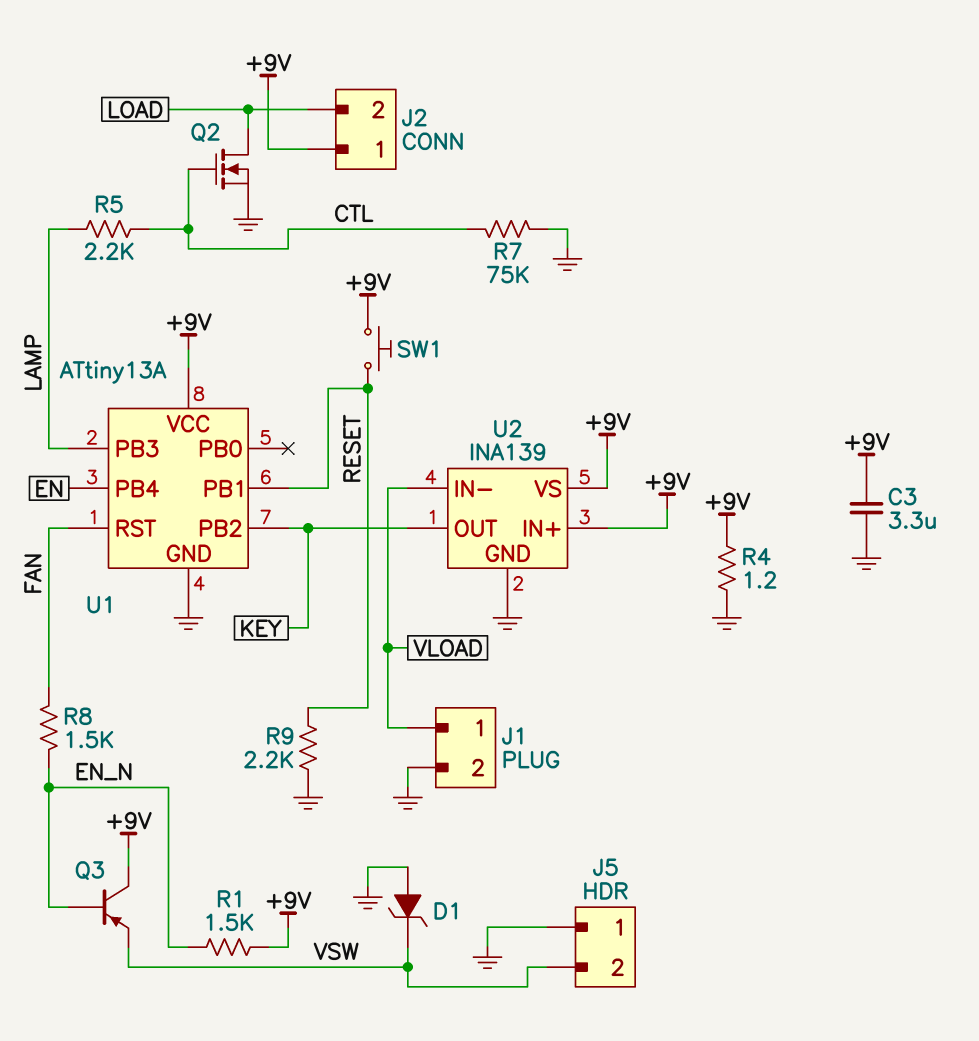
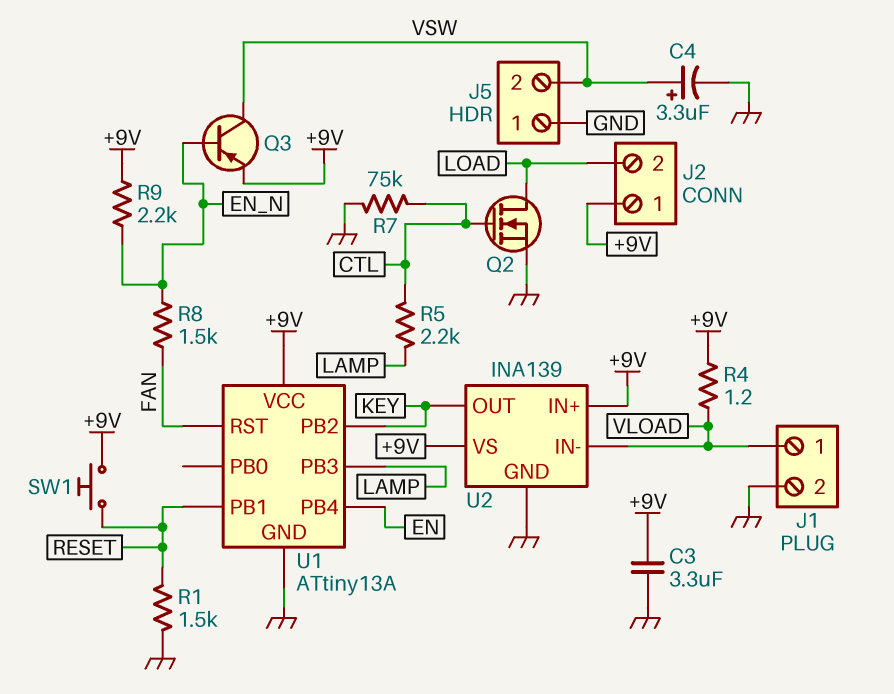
C4: none -> 3.3uF (plus VSW, minus GND)
D1: zener (A GND, K VSW) -> none
Q3: PNP (B EN_N, C +9V, E VSW) -> PNP (B EN_N, C VSW, E +9V)
R1: 1.5k (+9V, EN_N) -> 1.5k (GND, RESET)
R4: 1.2 (+9V, GND) -> 1.2 (+9V, VLOAD)
R9: 2.2k (GND, RESET) -> 2.2k (+9V, EN_N)

